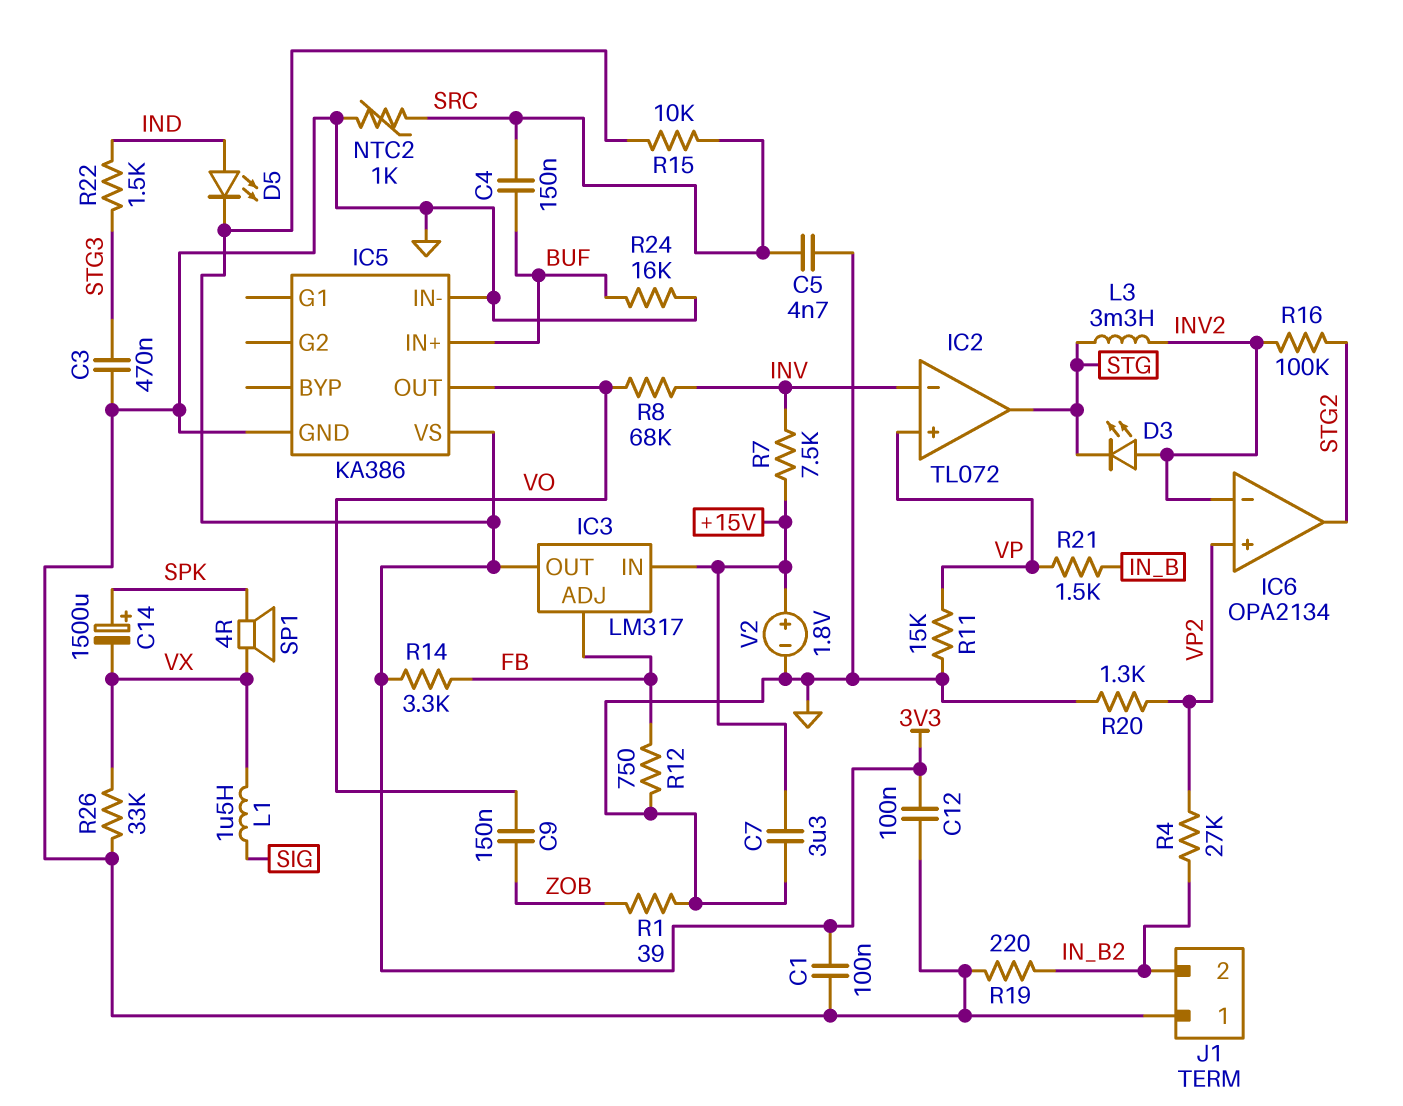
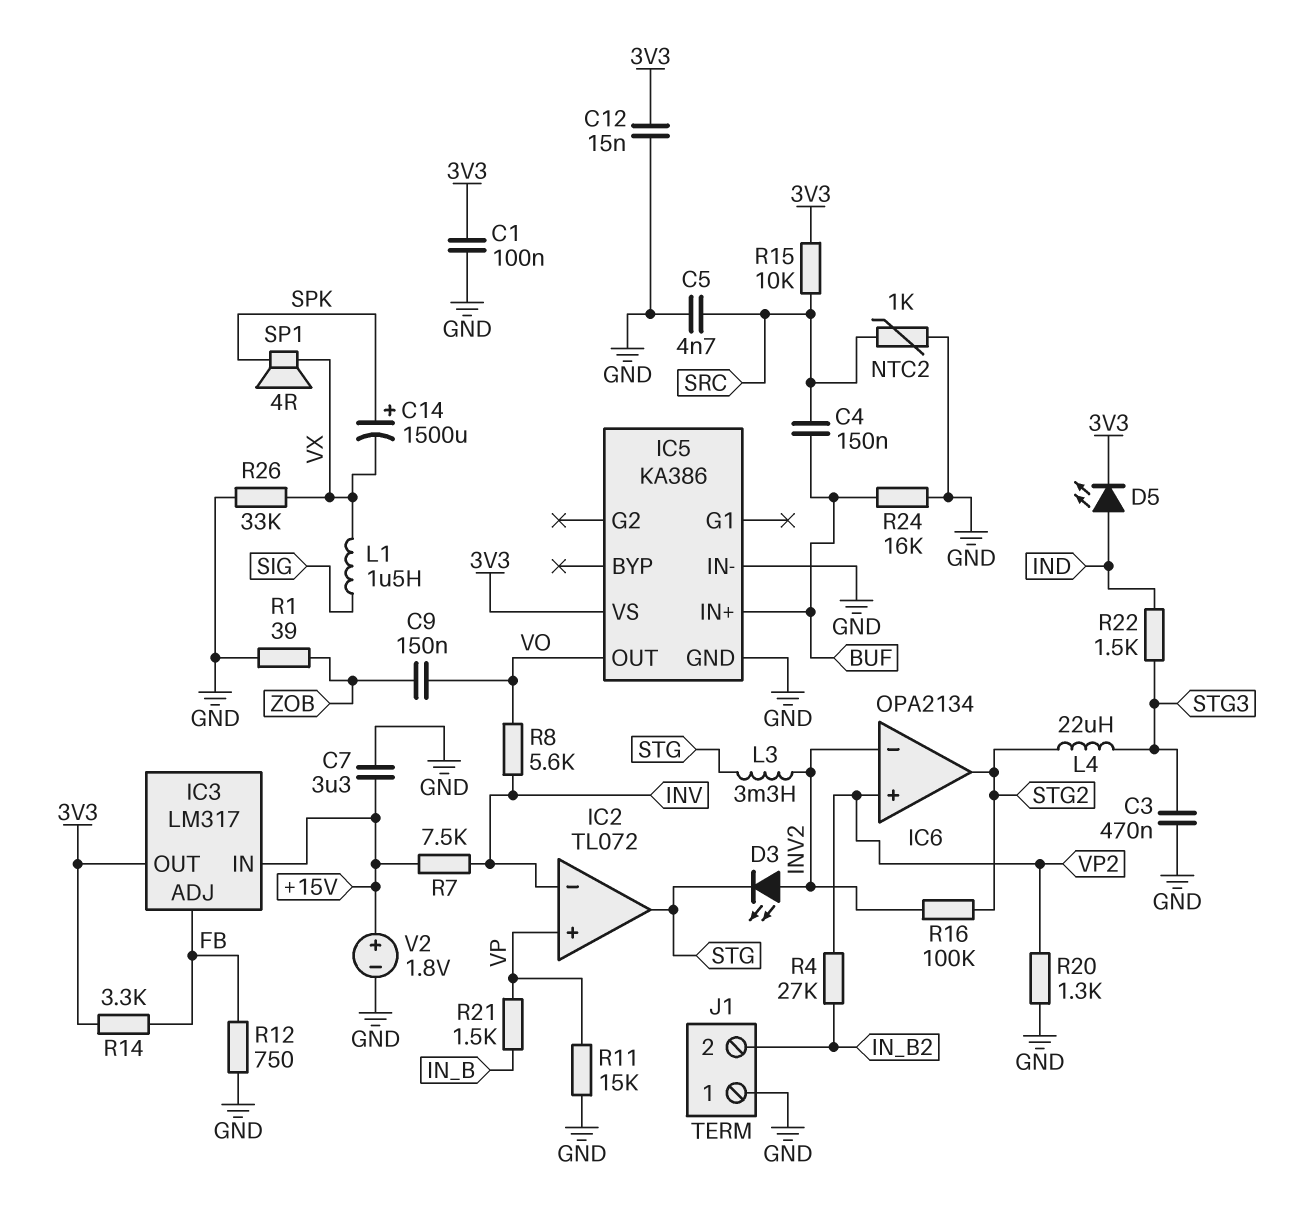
C12: 100nF (3V3, GND) -> 15nF (3V3, GND)
L4: none -> 22uH (STG2, STG3)
R8: 68k (INV, VO) -> 5.6k (INV, VO)
R19: 220 (GND, IN_B2) -> none

